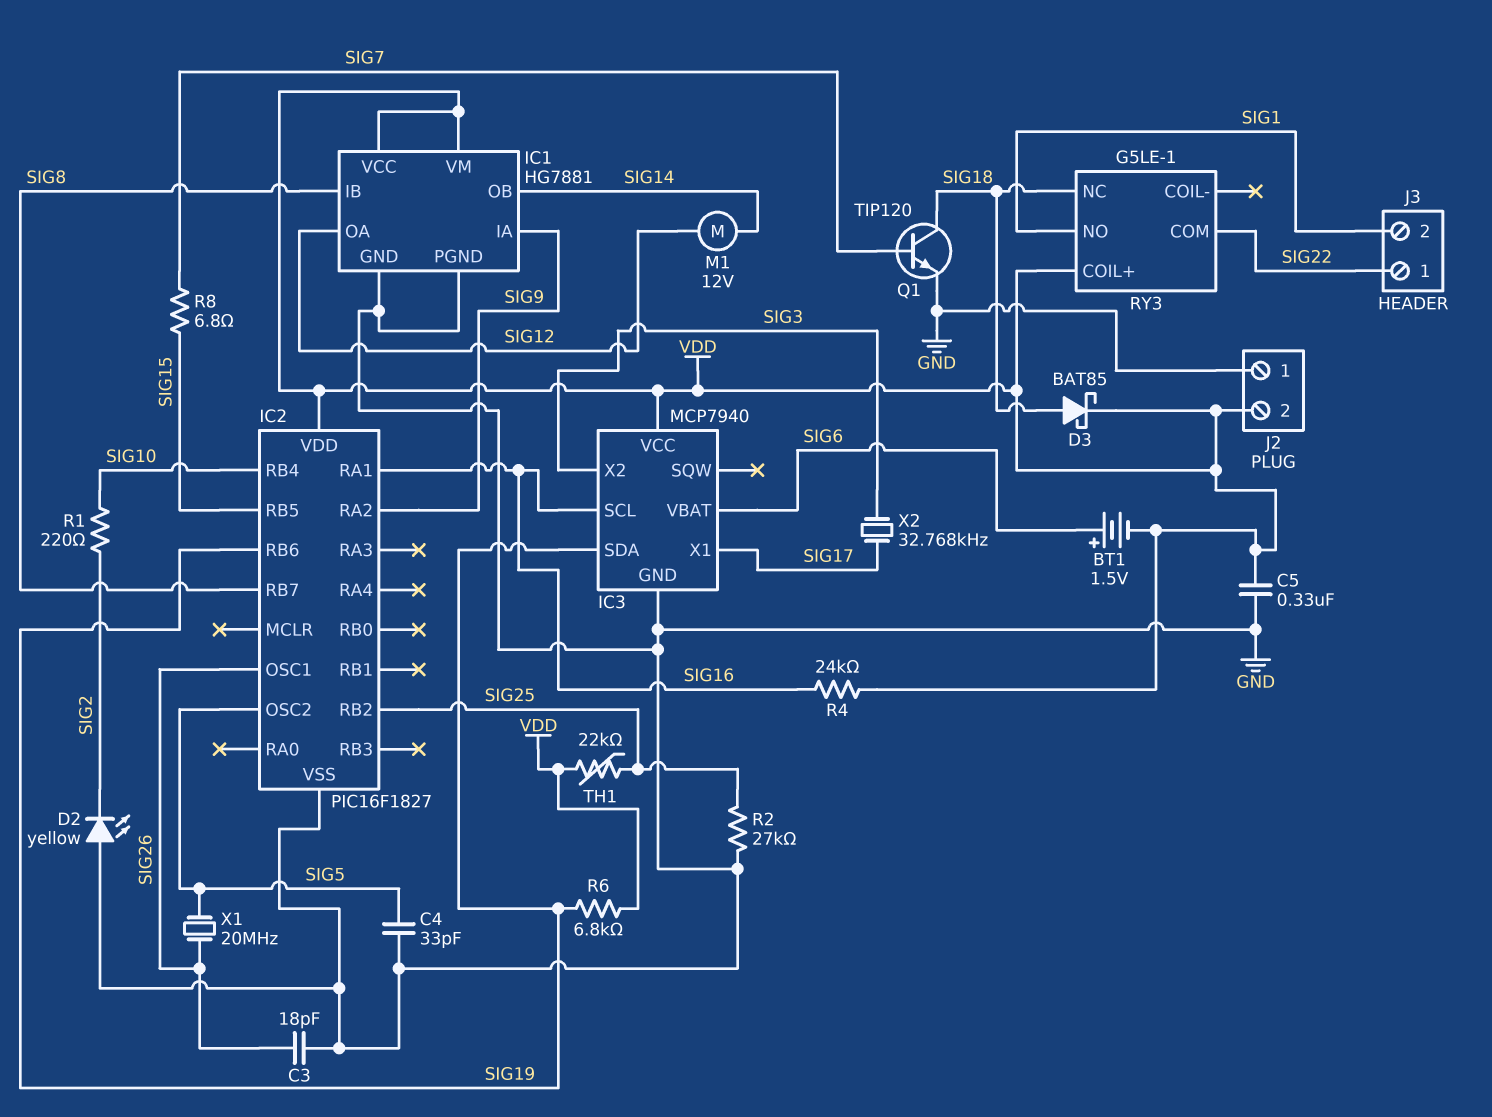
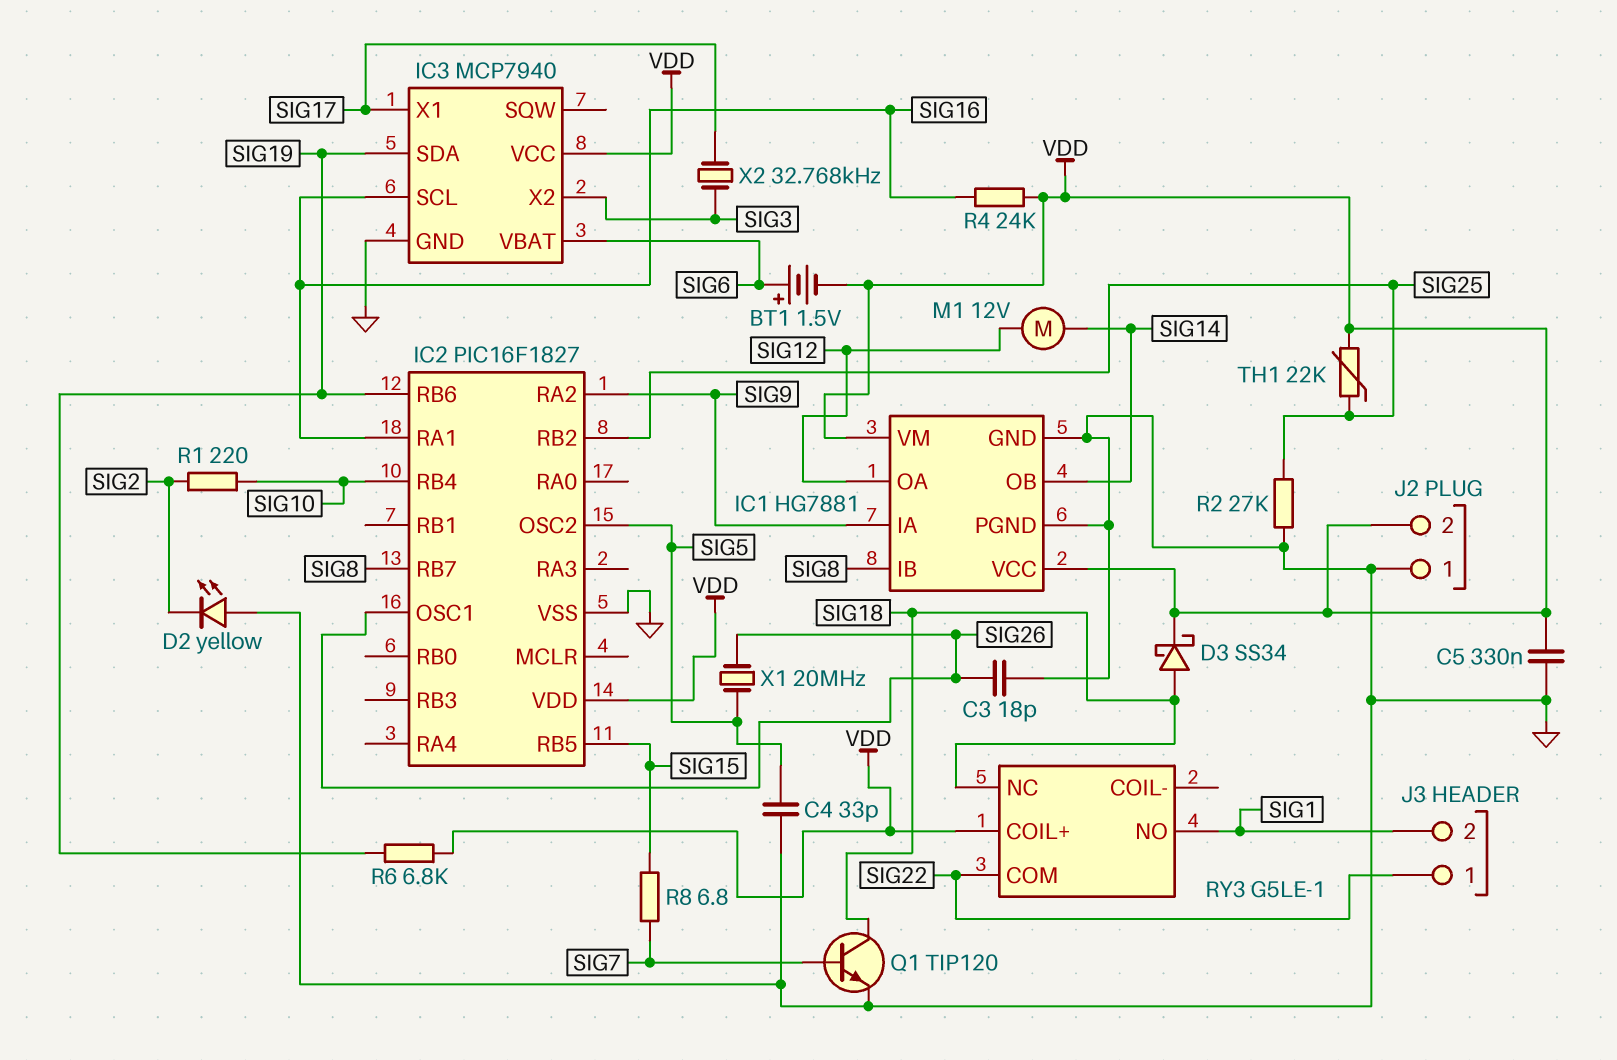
D3: schottky BAT85 (A SIG18, K VDD) -> schottky SS34 (A SIG18, K VDD)

